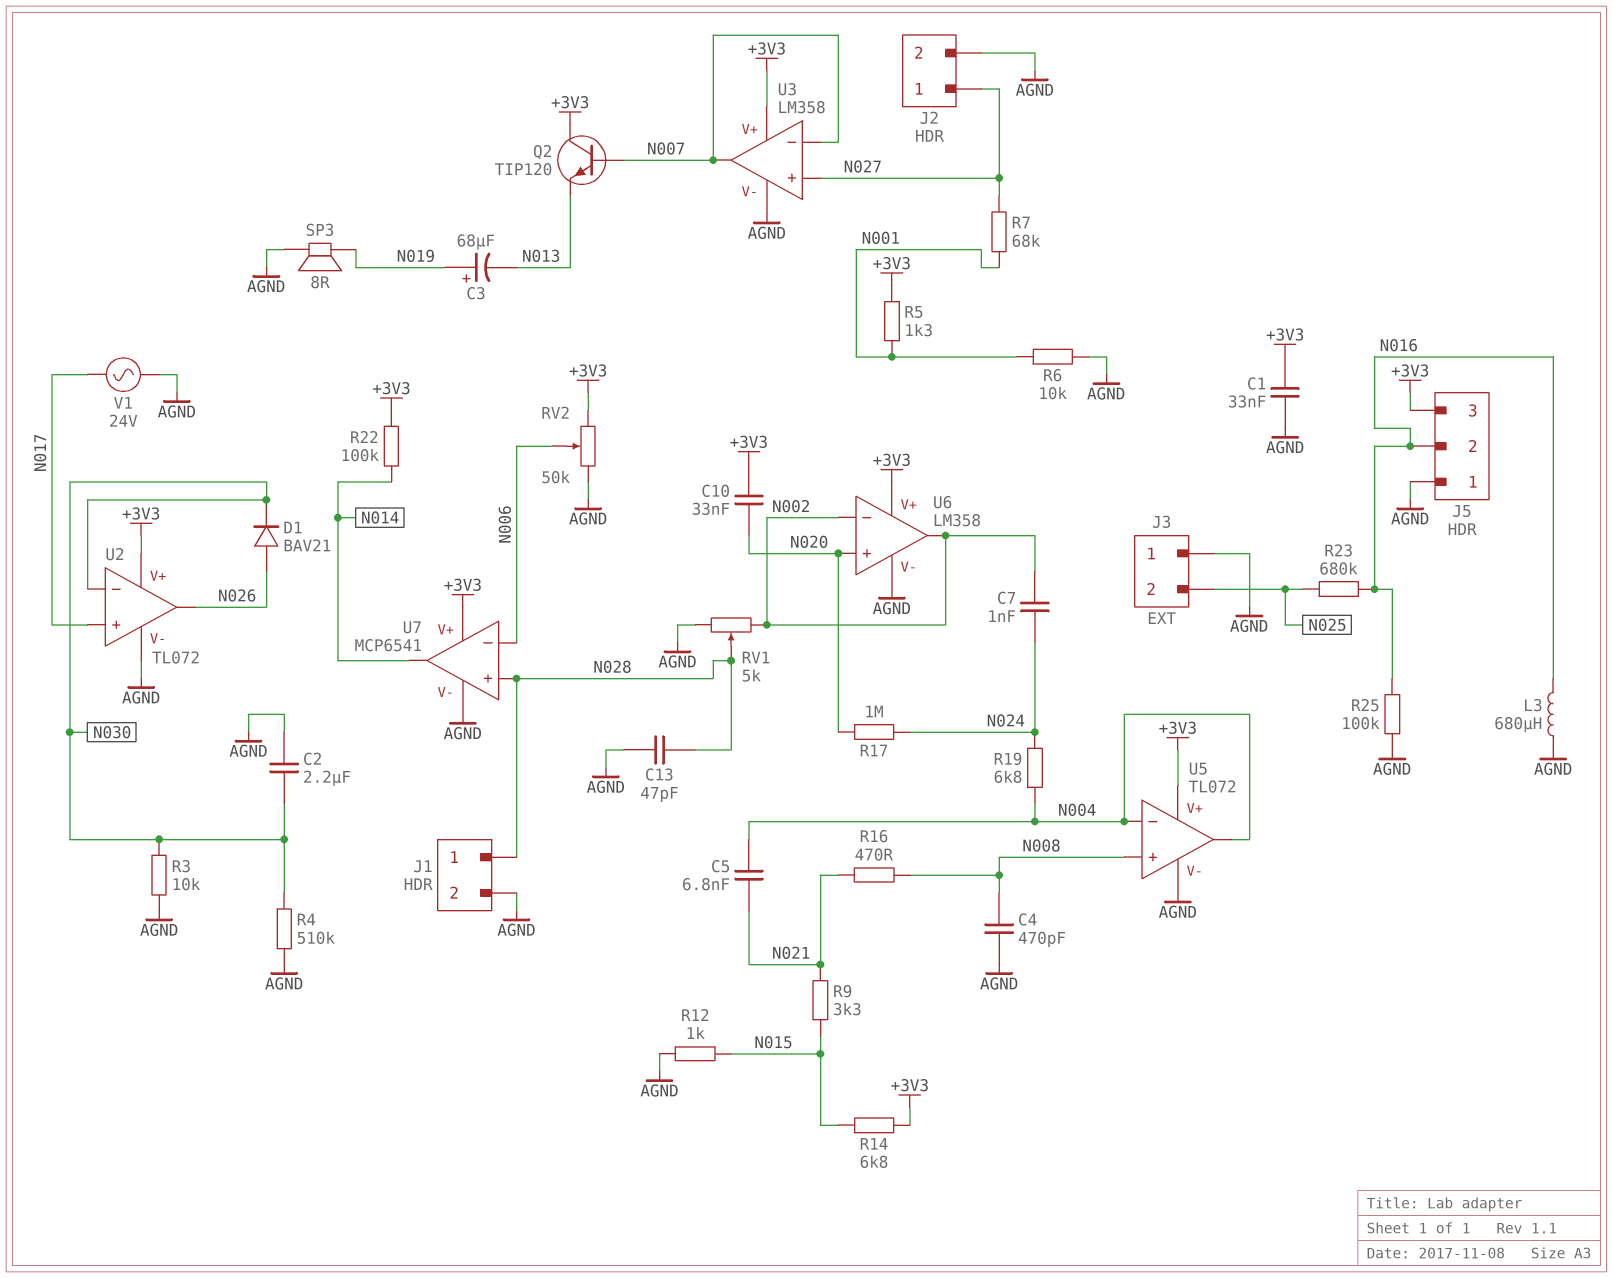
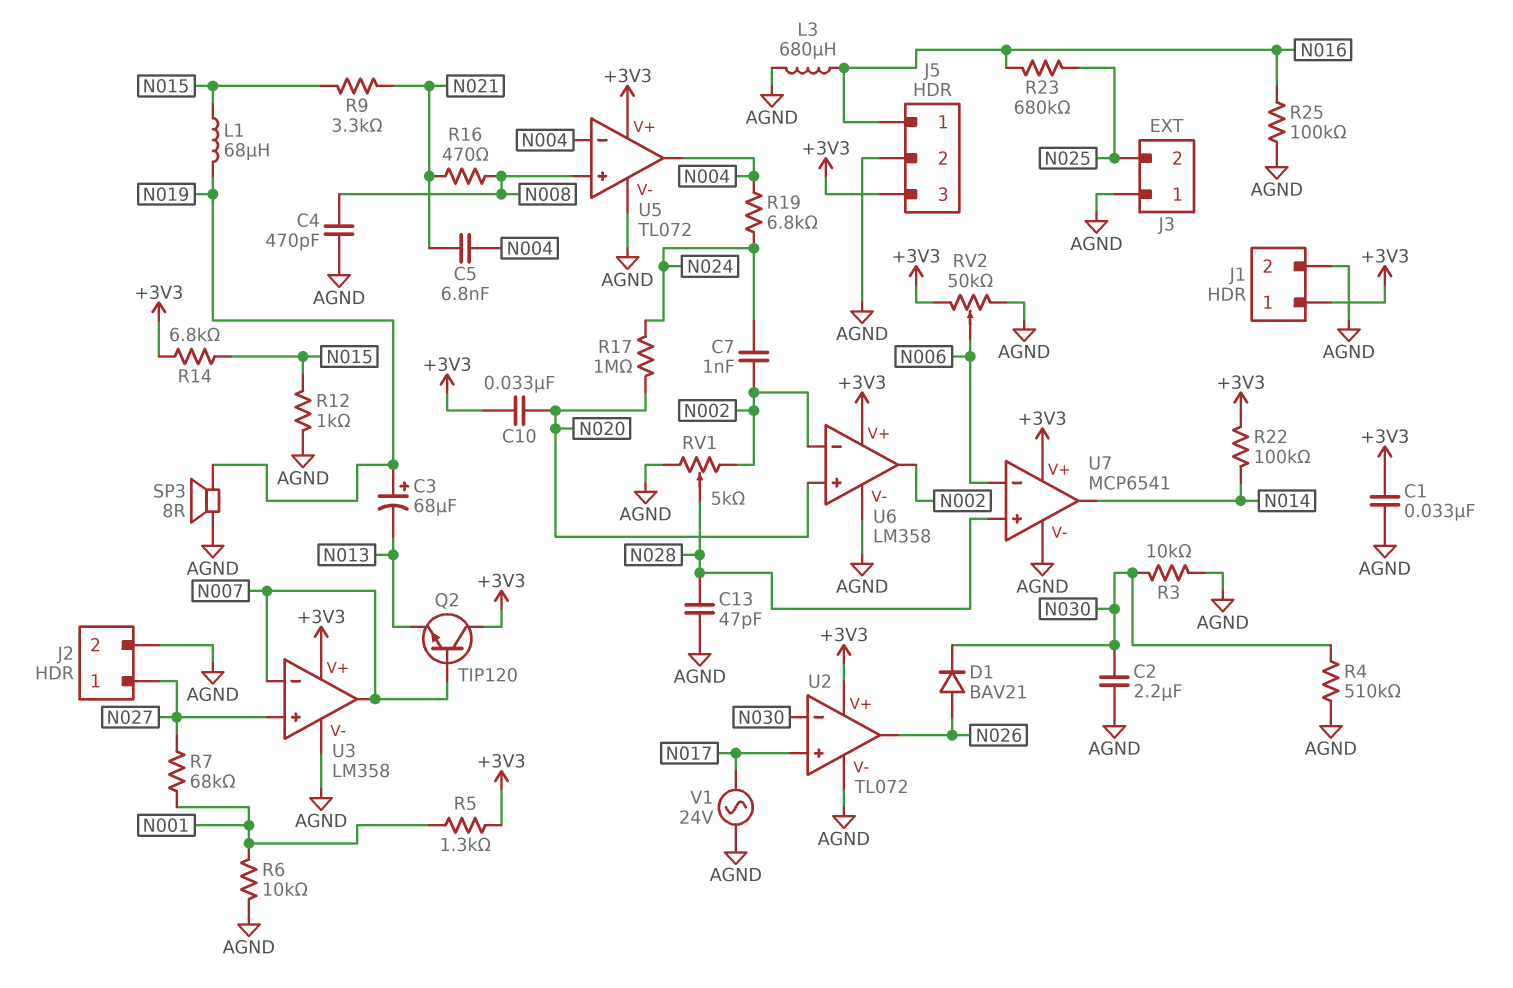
J1 pin 1: N028 -> +3V3
J5 pin 1: AGND -> N016
J5 pin 2: N016 -> AGND
L1: none -> 68uH (N015, N019)

